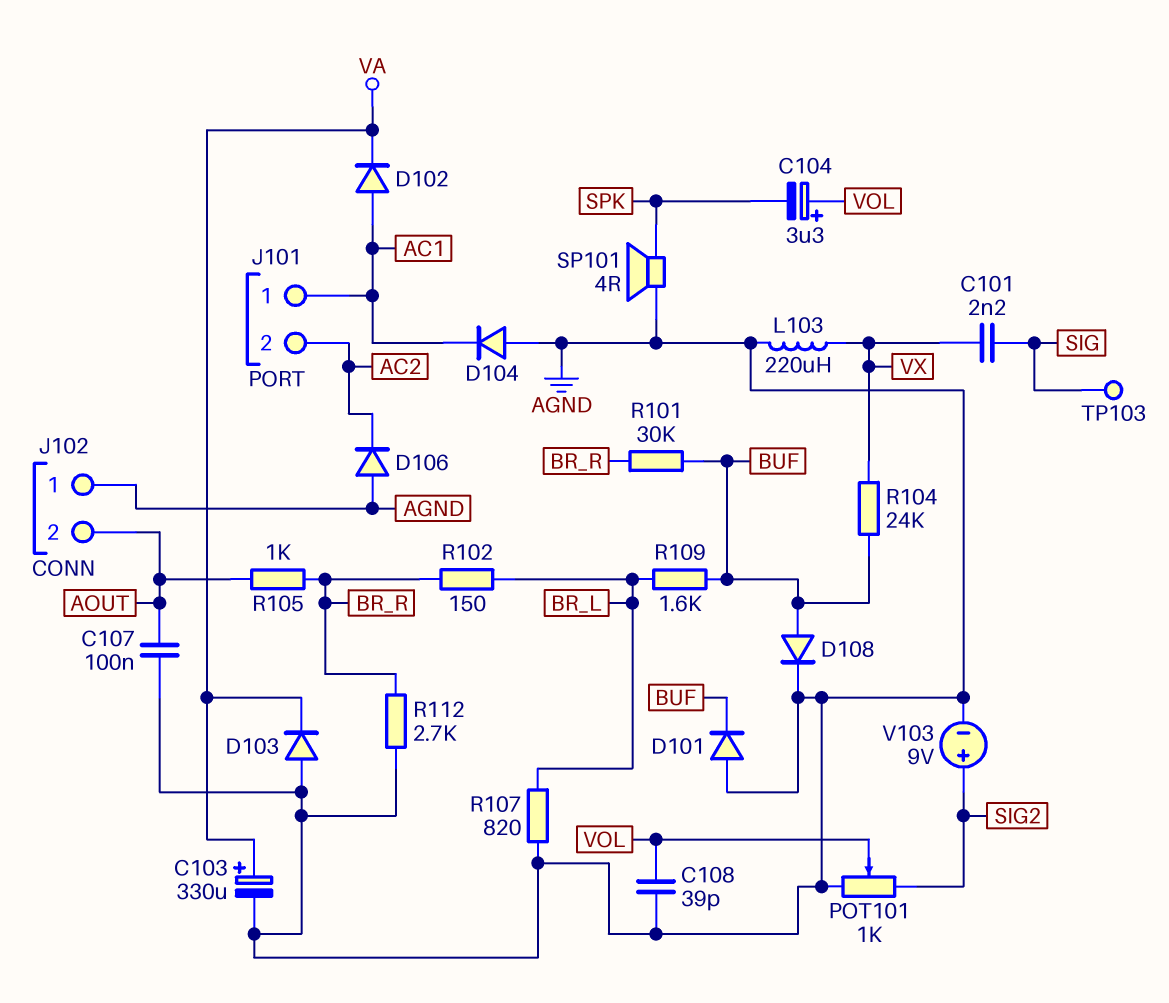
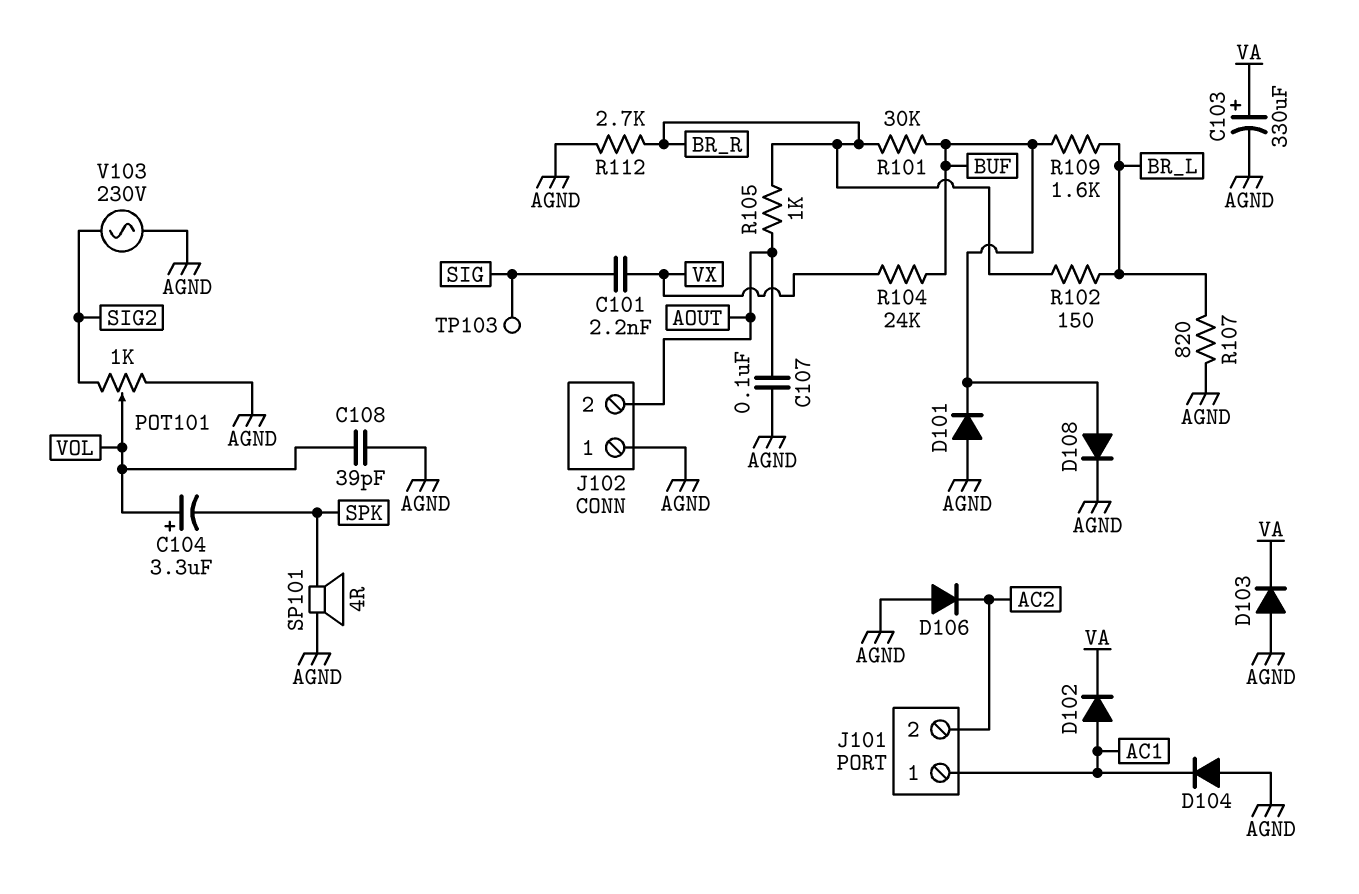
L103: 220uH (AGND, VX) -> none
V103: 9V (plus SIG2, minus AGND) -> AC 230V (AGND, SIG2)

